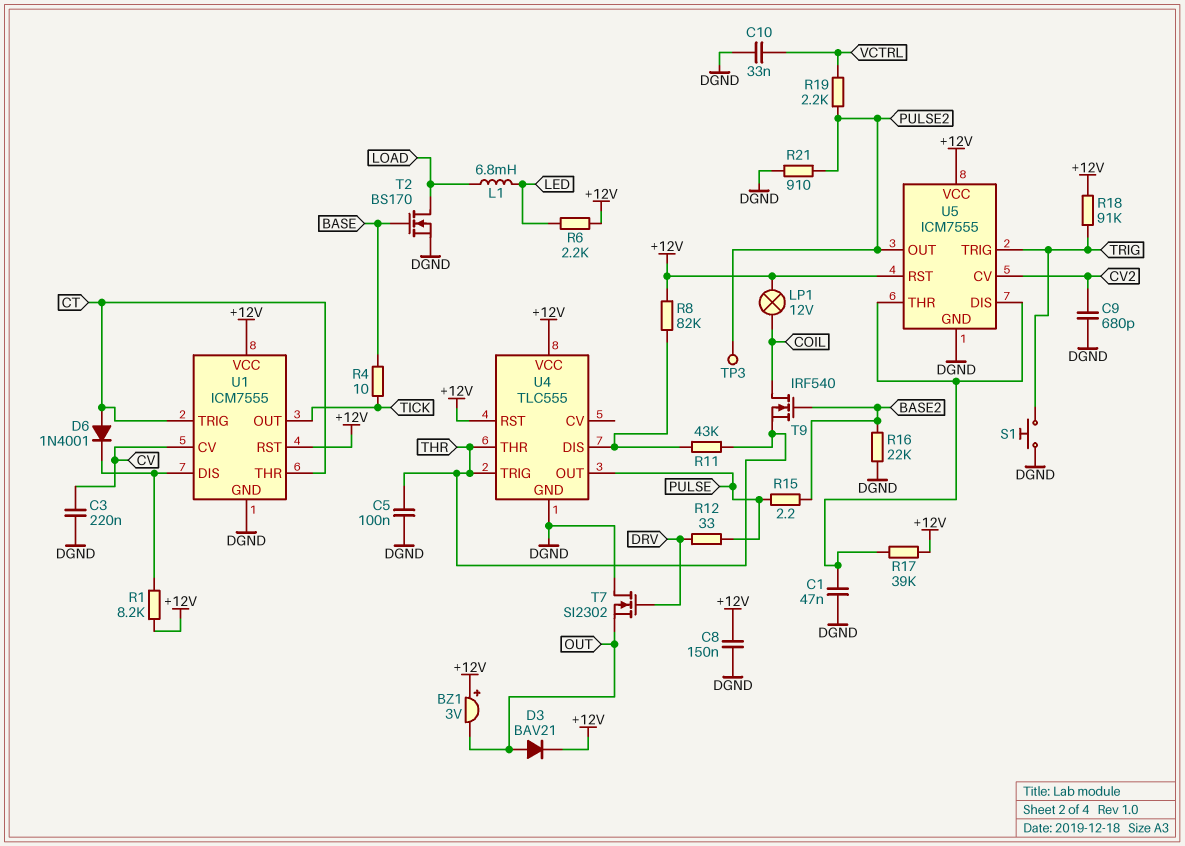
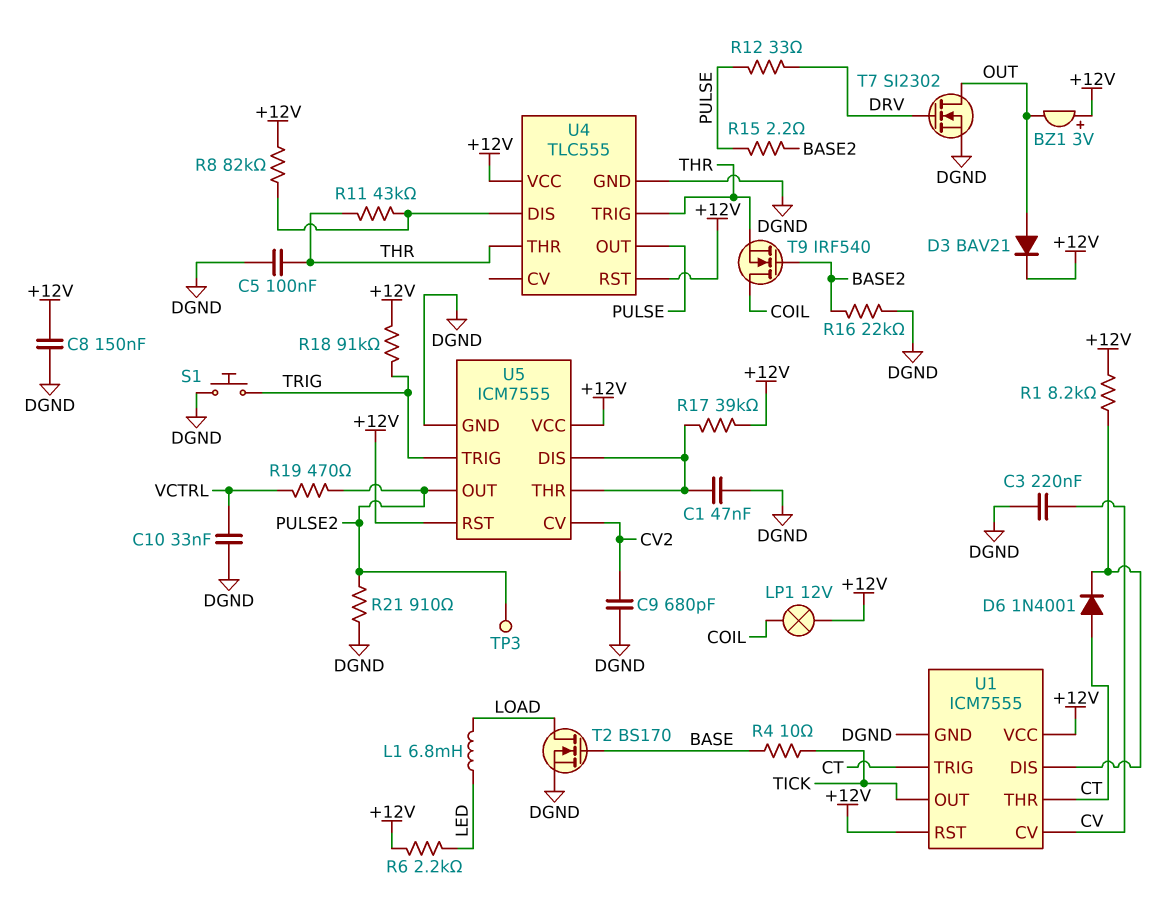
R19: 2.2k (PULSE2, VCTRL) -> 470 (PULSE2, VCTRL)
T7: NMOS SI2302 (G DRV, D DGND, S OUT) -> NMOS SI2302 (G DRV, D OUT, S DGND)

